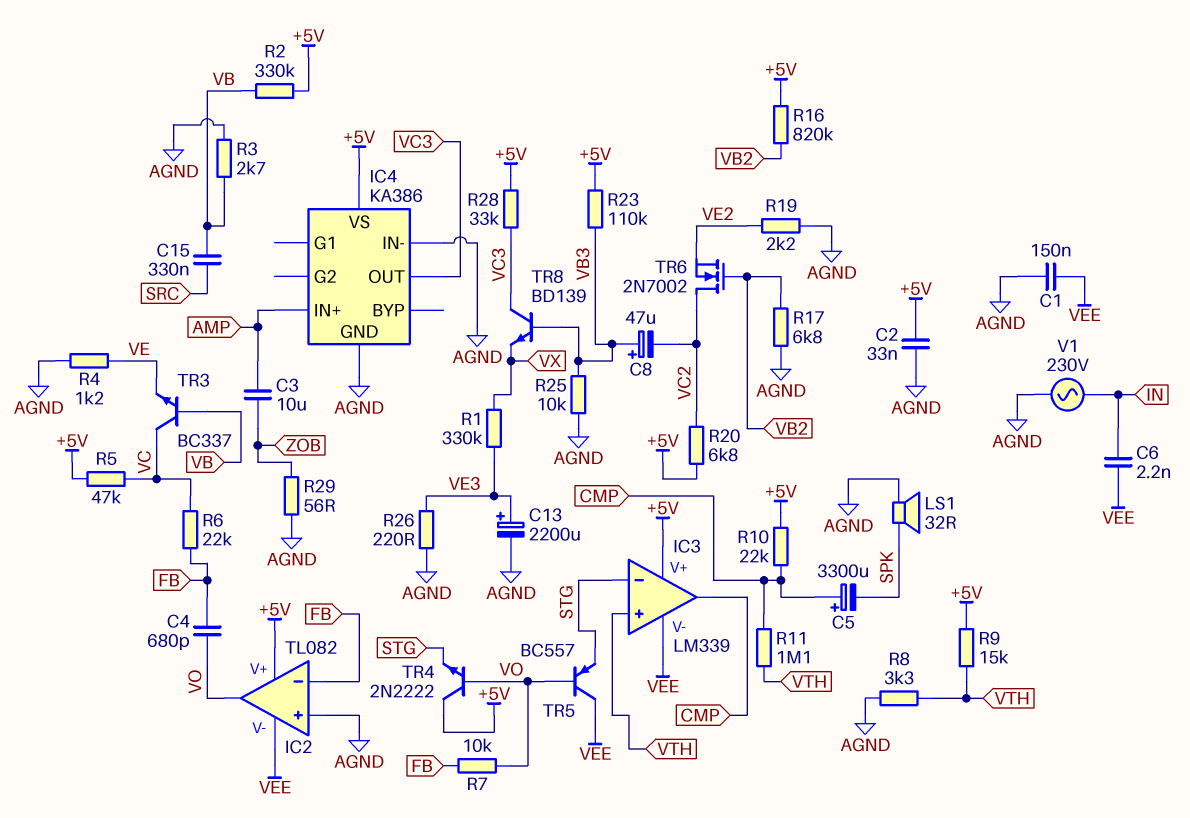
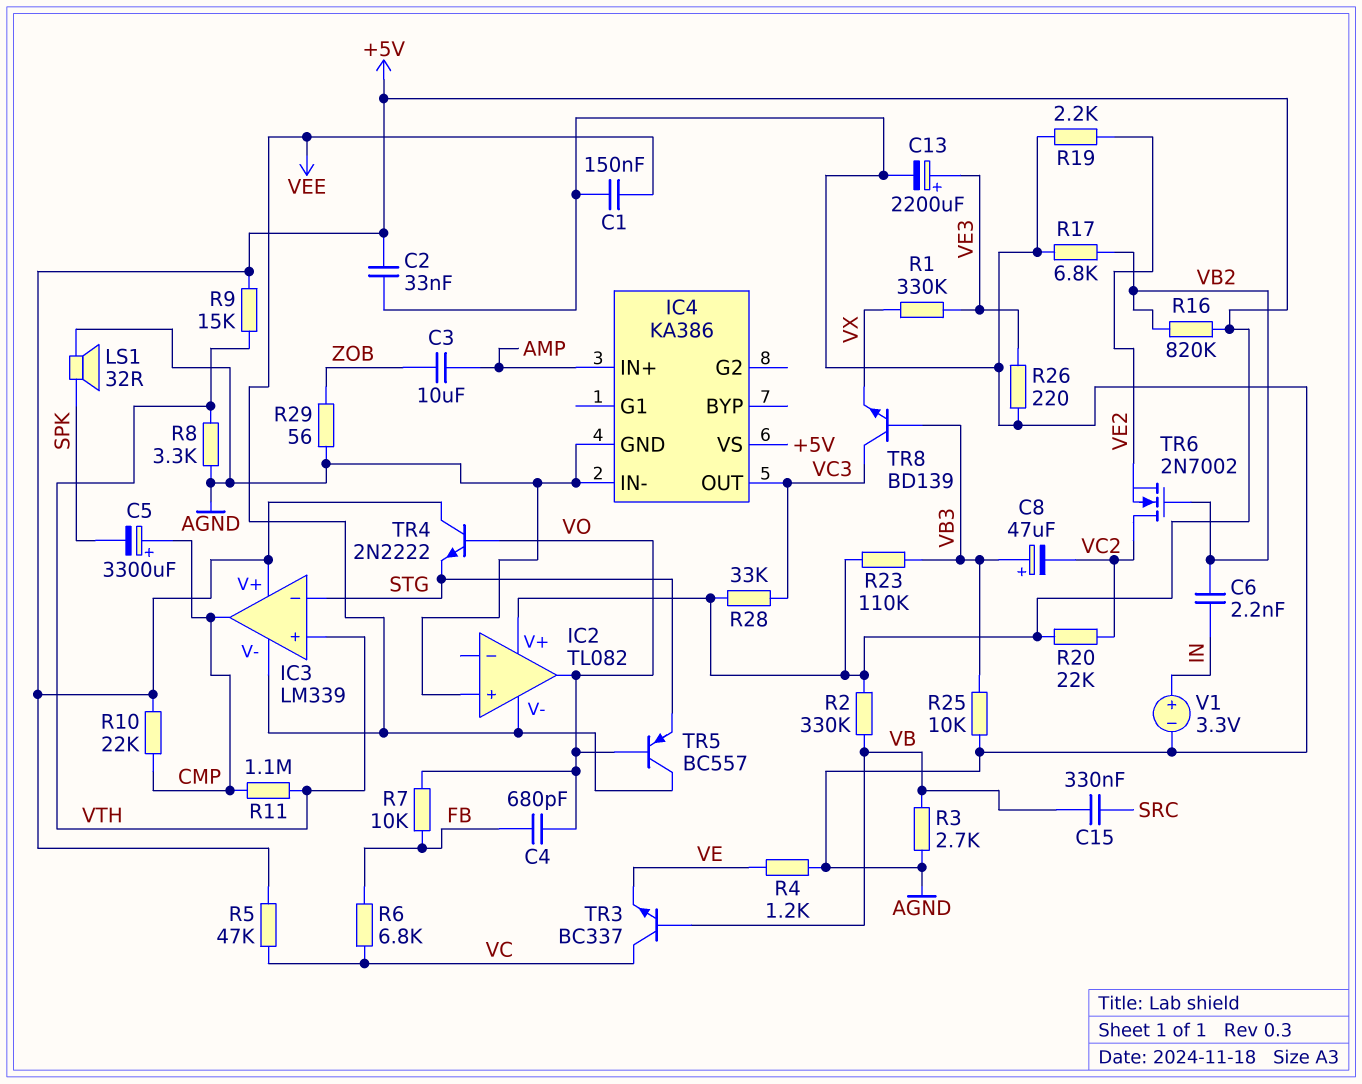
C6: 2.2nF (IN, VEE) -> 2.2nF (IN, VB2)
IC2 pin in-: FB -> none
R6: 22k (FB, VC) -> 6.8k (FB, VC)
R20: 6.8k (+5V, VC2) -> 22k (+5V, VC2)
V1: AC 230V (AGND, IN) -> 3.3V (plus IN, minus AGND)

